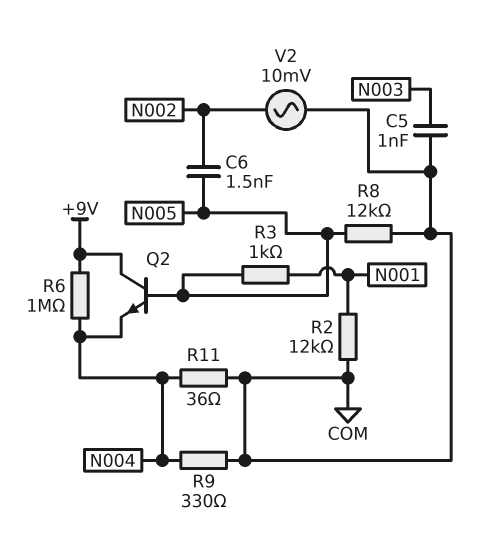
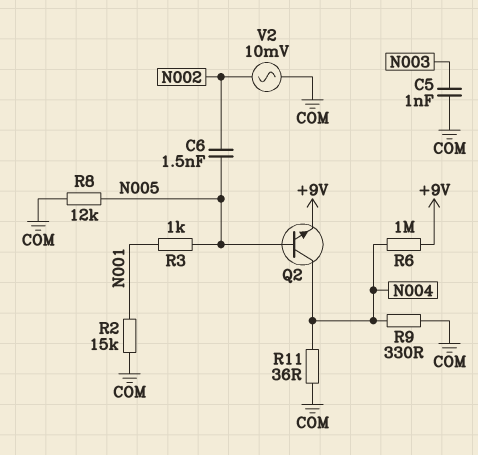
Q2: NPN (B N005, C +9V, E N004) -> NPN (B N005, C N004, E +9V)
R2: 12k (COM, N001) -> 15k (COM, N001)

